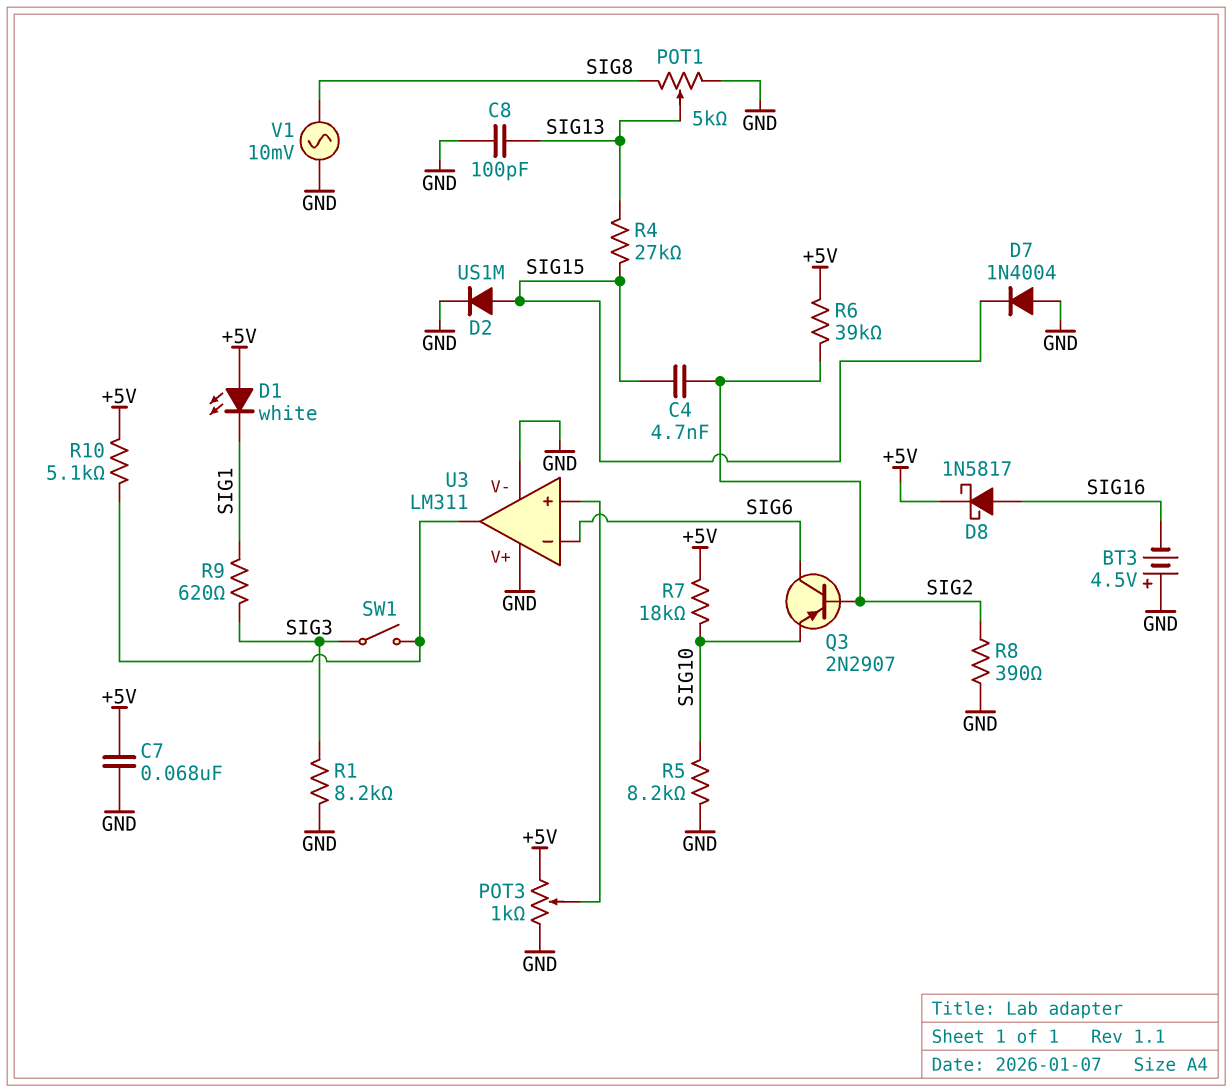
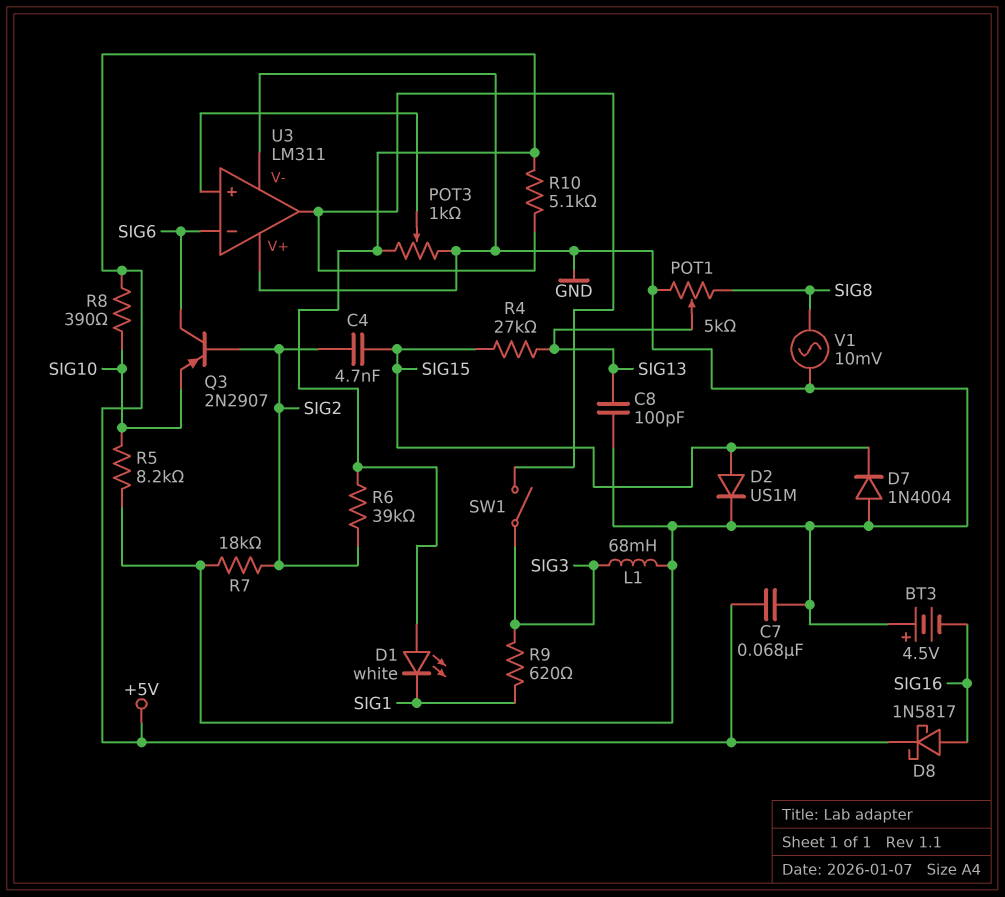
L1: none -> 68mH (GND, SIG3)
R1: 8.2k (GND, SIG3) -> none
R7: 18k (+5V, SIG10) -> 18k (GND, SIG2)
R8: 390 (GND, SIG2) -> 390 (+5V, SIG10)

